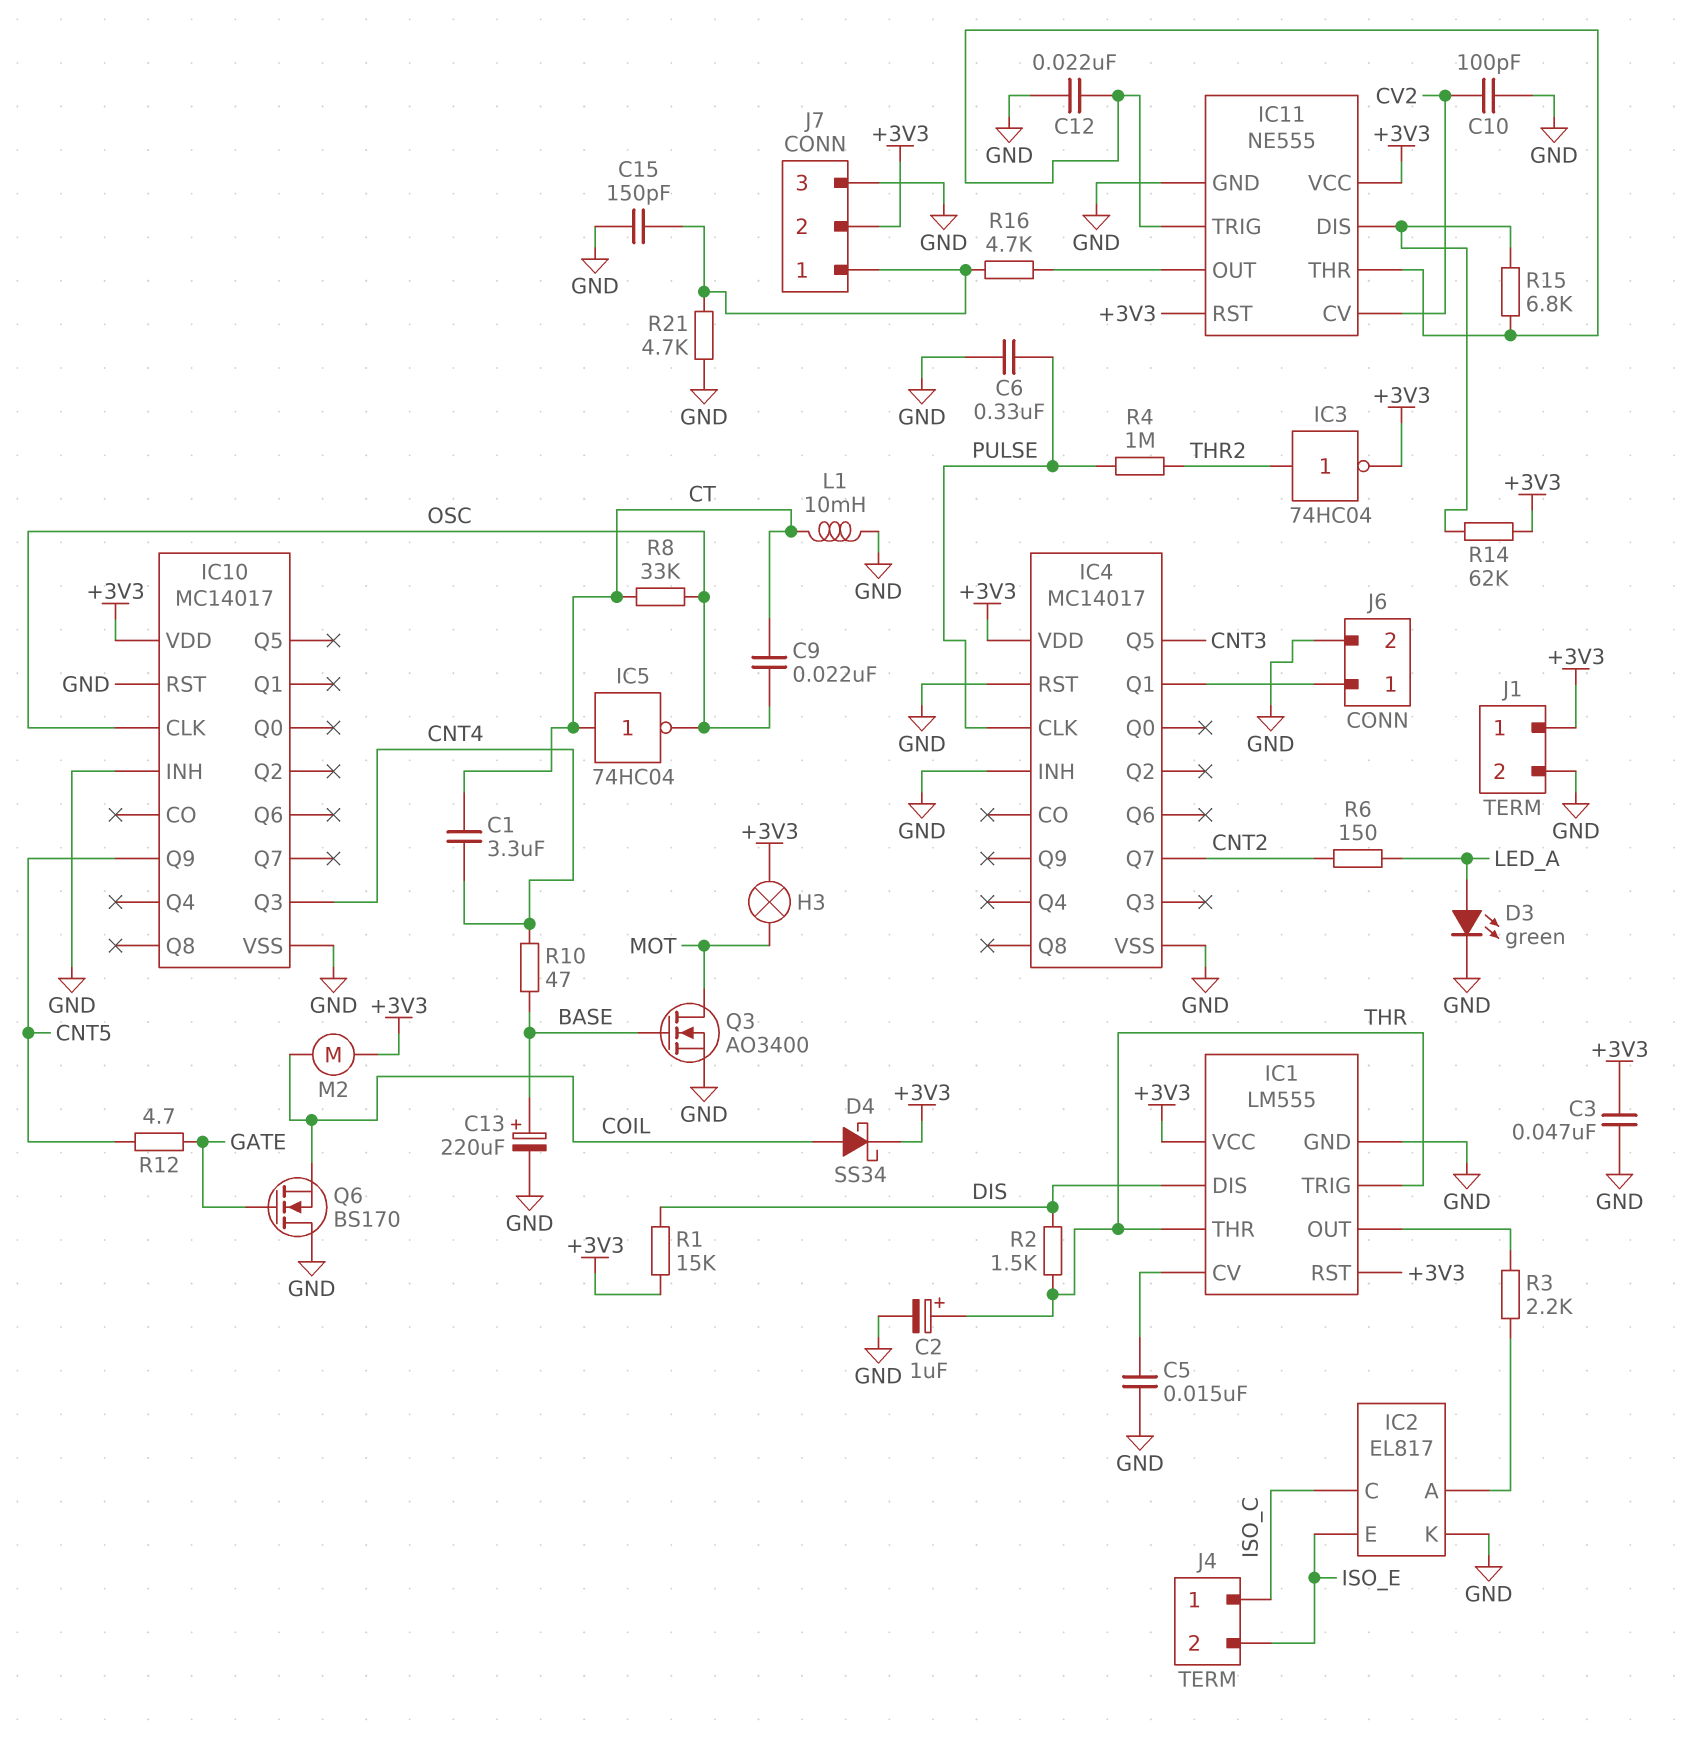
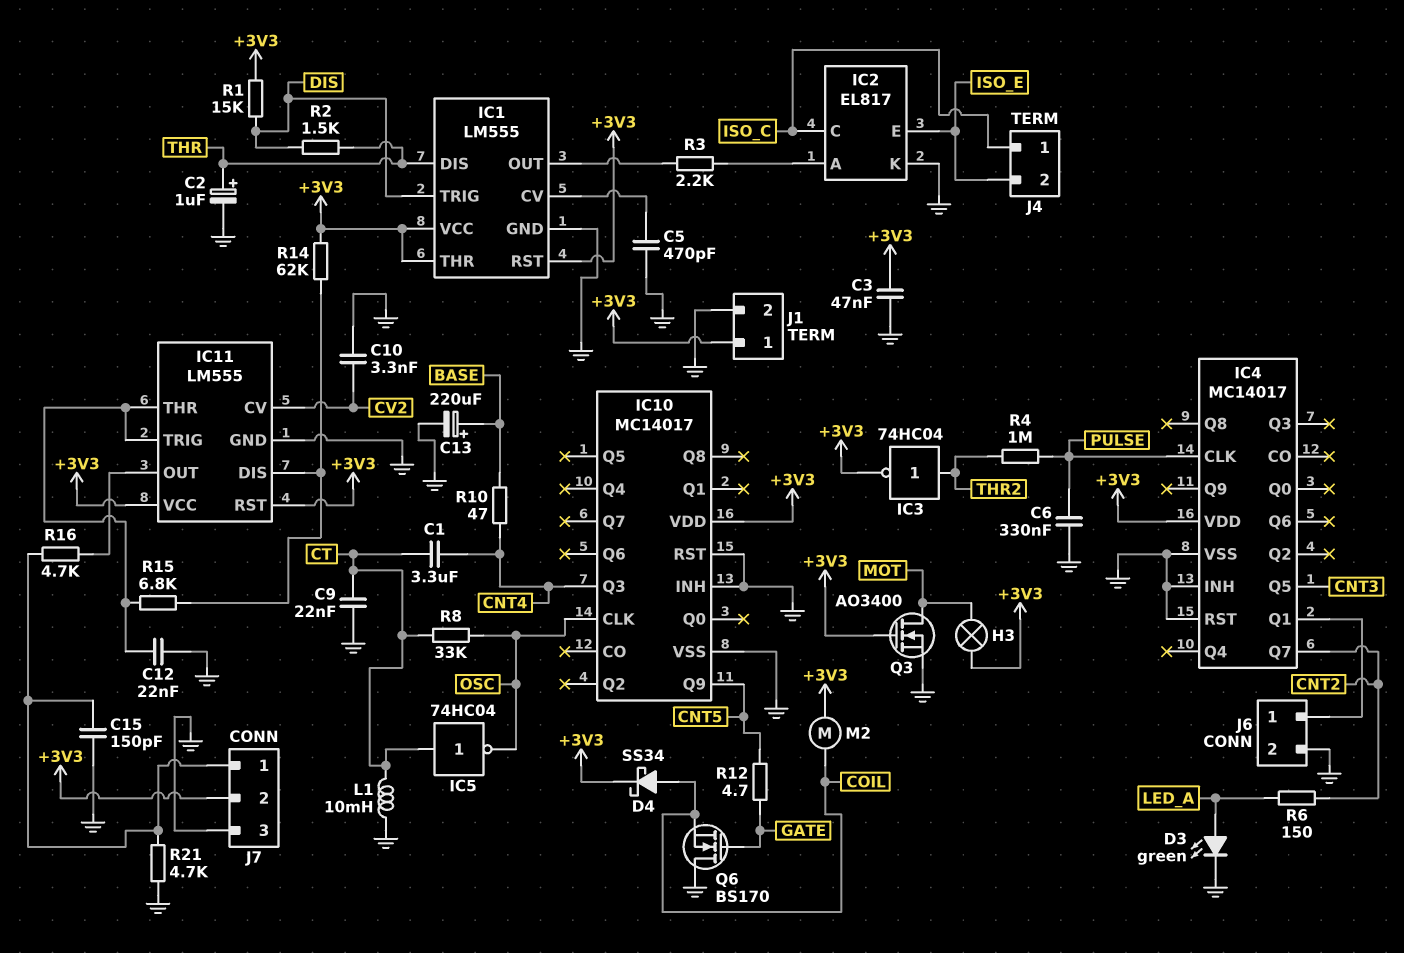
C5: 15nF (GND, IC1/CV) -> 470pF (GND, IC1/CV)
C9: 22nF (CT, OSC) -> 22nF (CT, GND)
C10: 100pF (CV2, GND) -> 3.3nF (CV2, GND)
IC1 pin DIS: DIS -> THR
IC1 pin THR: THR -> +3V3
IC1 pin TRIG: THR -> DIS
IC11: NE555 -> LM555
Q3: NMOS AO3400 (G BASE, D MOT, S GND) -> NMOS AO3400 (G +3V3, D MOT, S GND)

